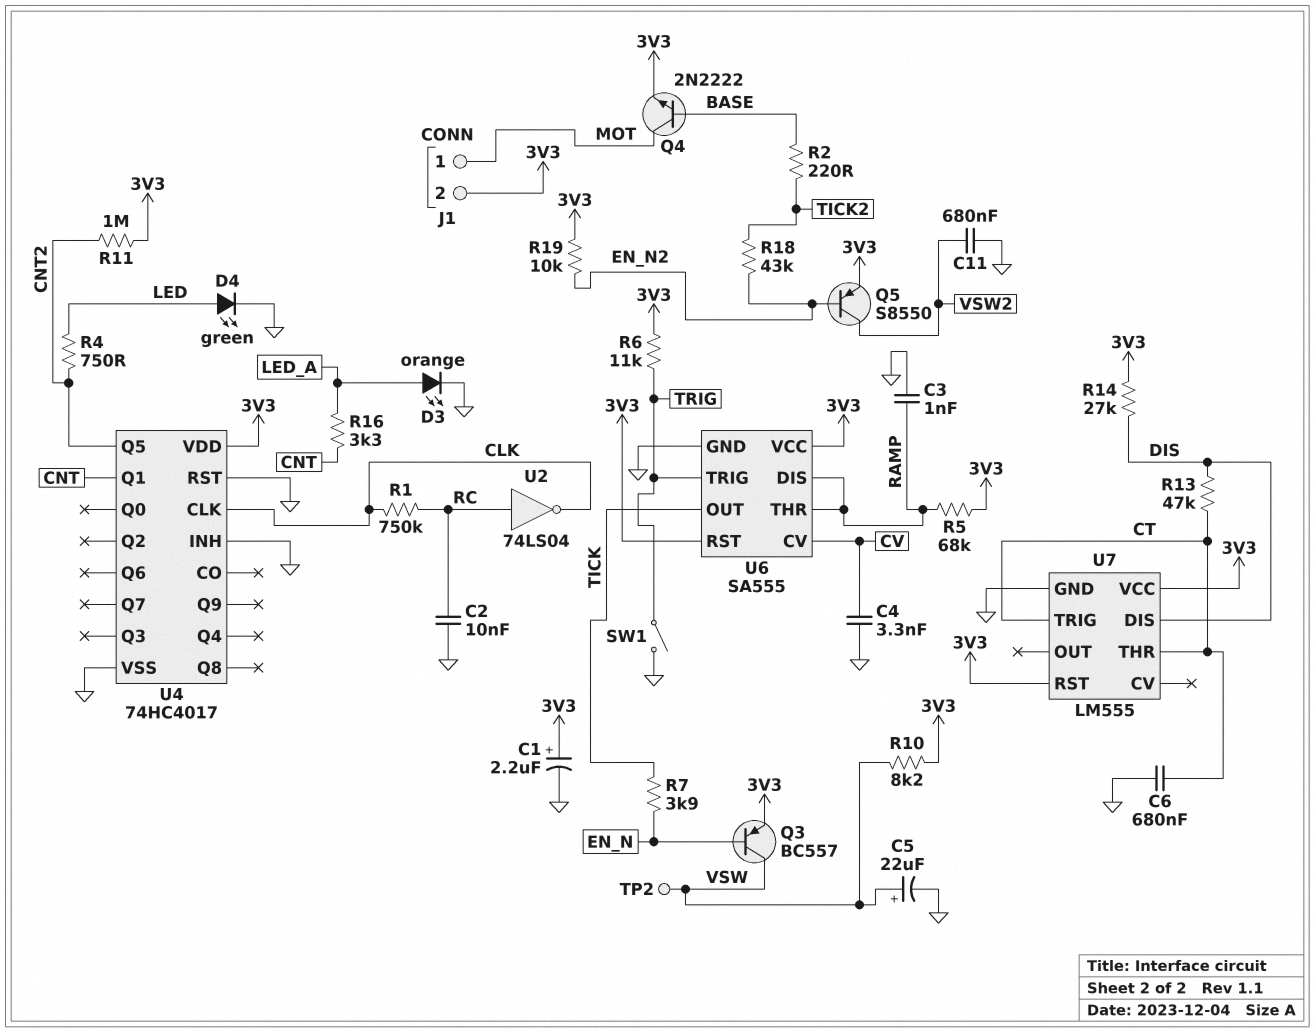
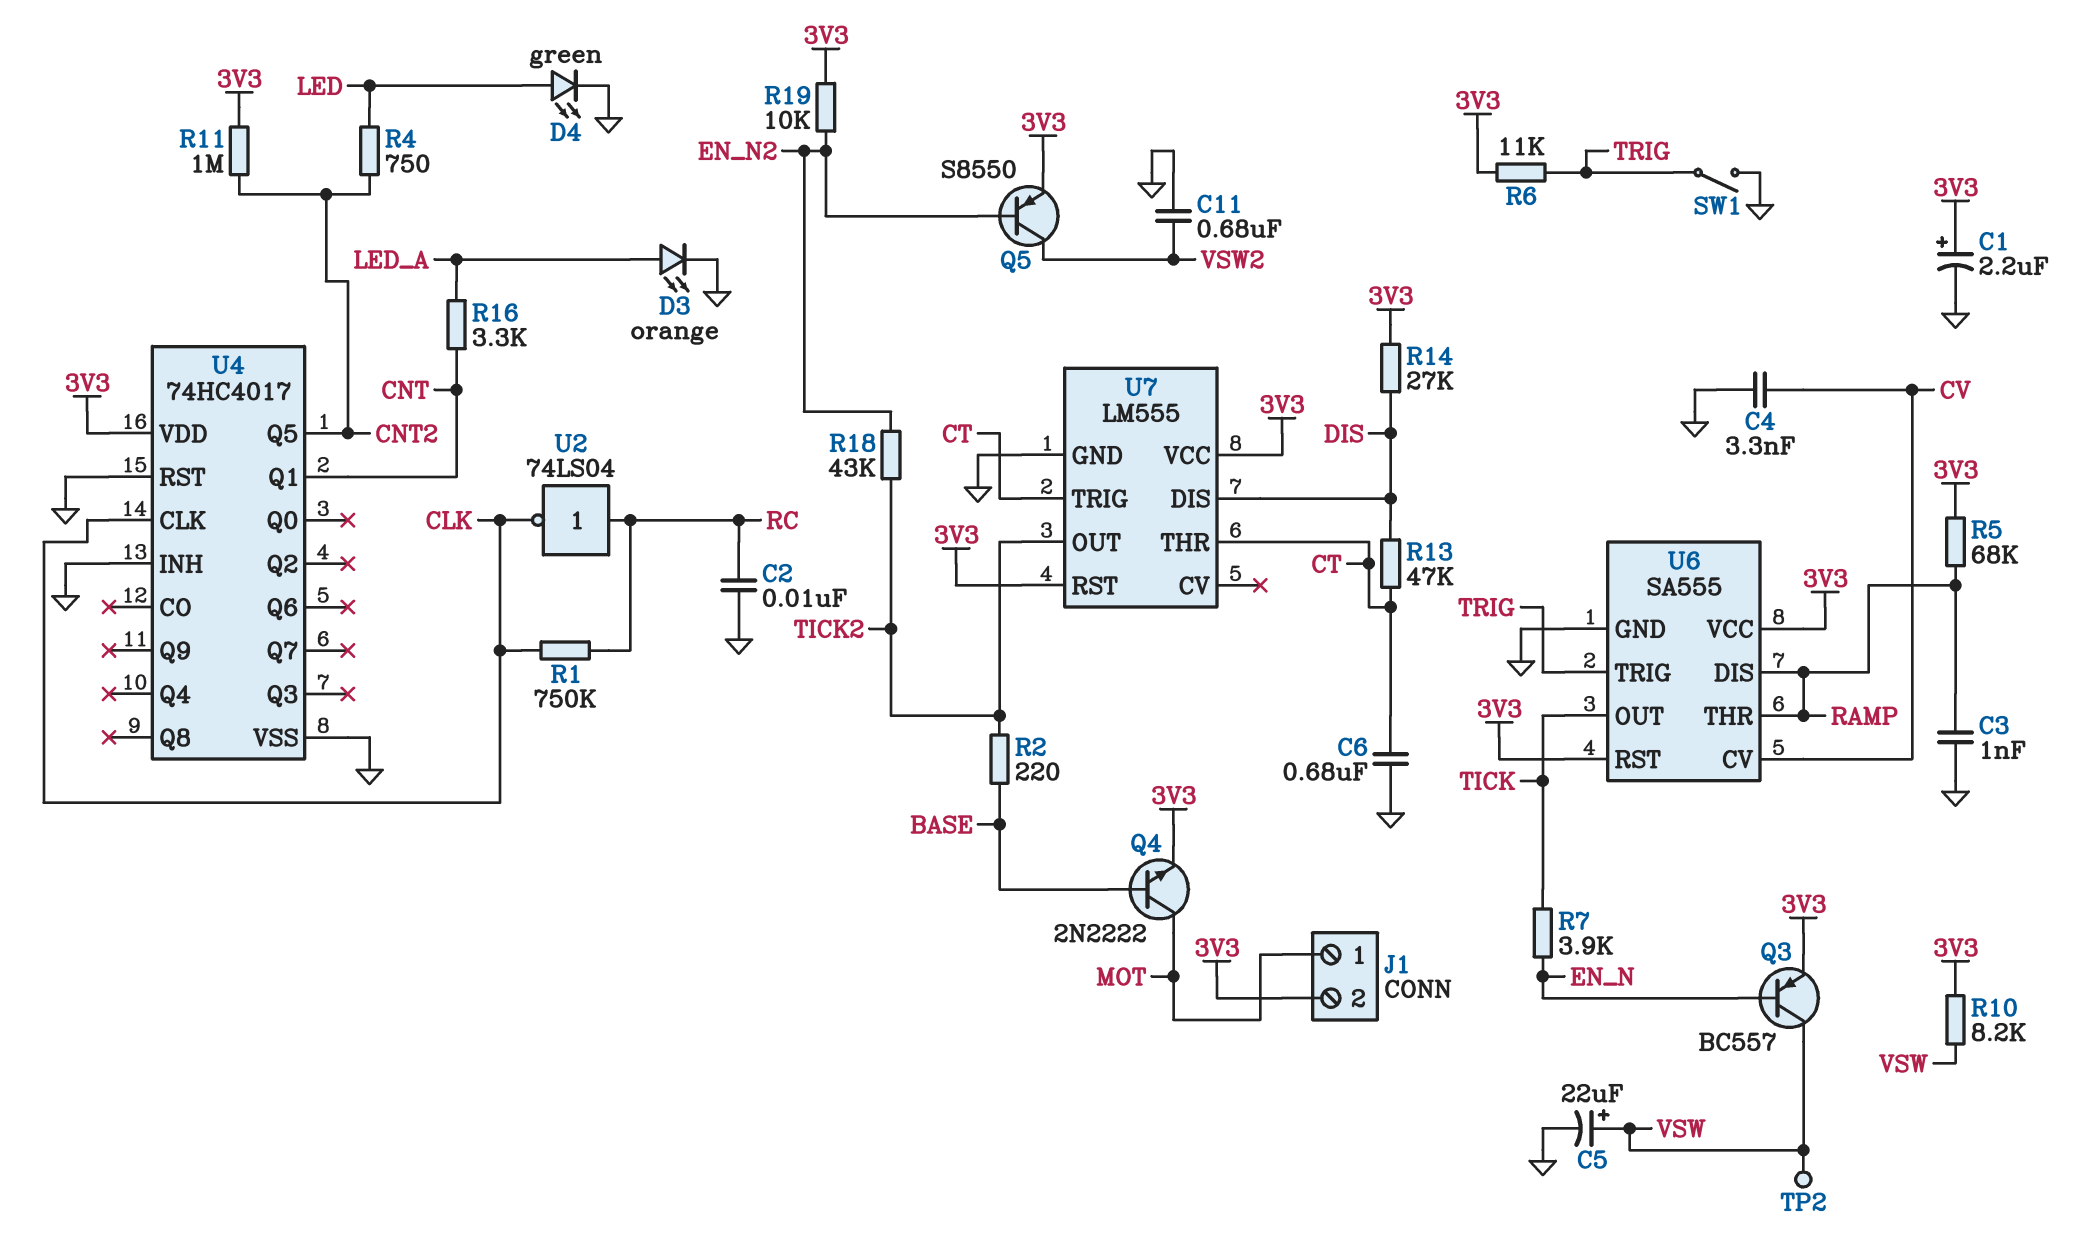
U7 pin OUT: none -> TICK2

